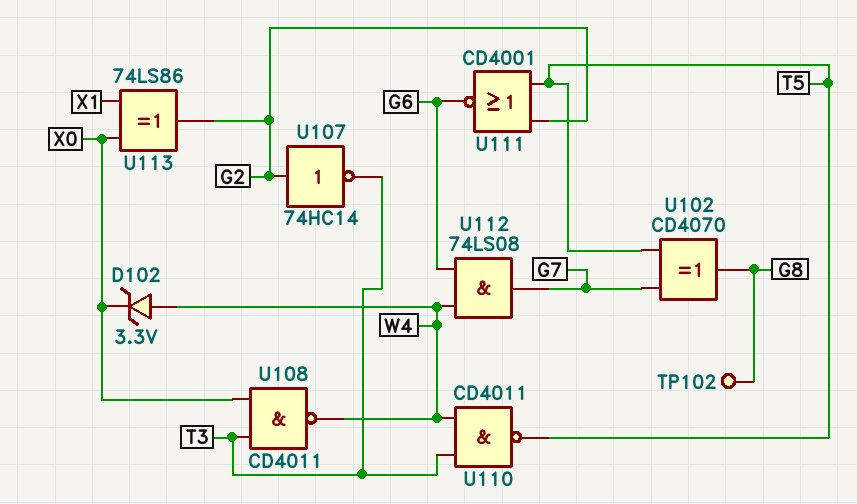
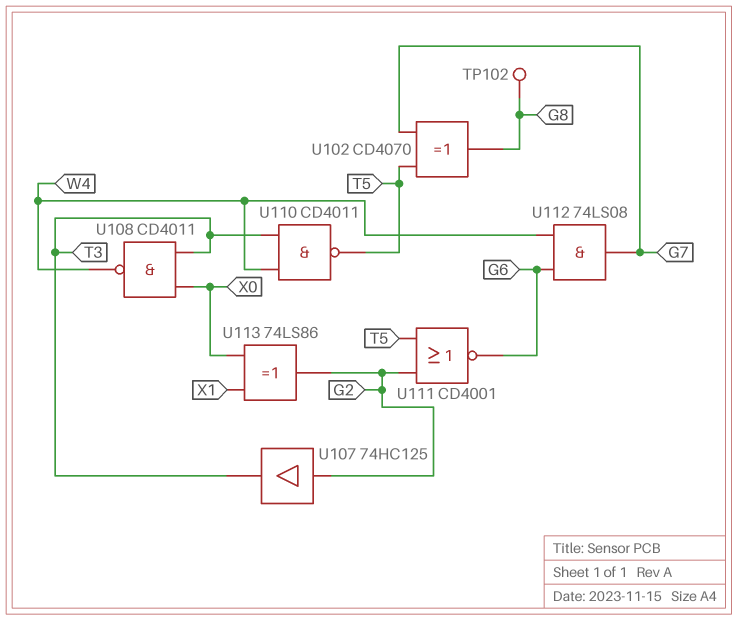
D102: zener 3.3V (A W4, K X0) -> none
U107: NOT 74HC14 (in G2, out T3) -> buffer 74HC125 (in G2, out T3)

